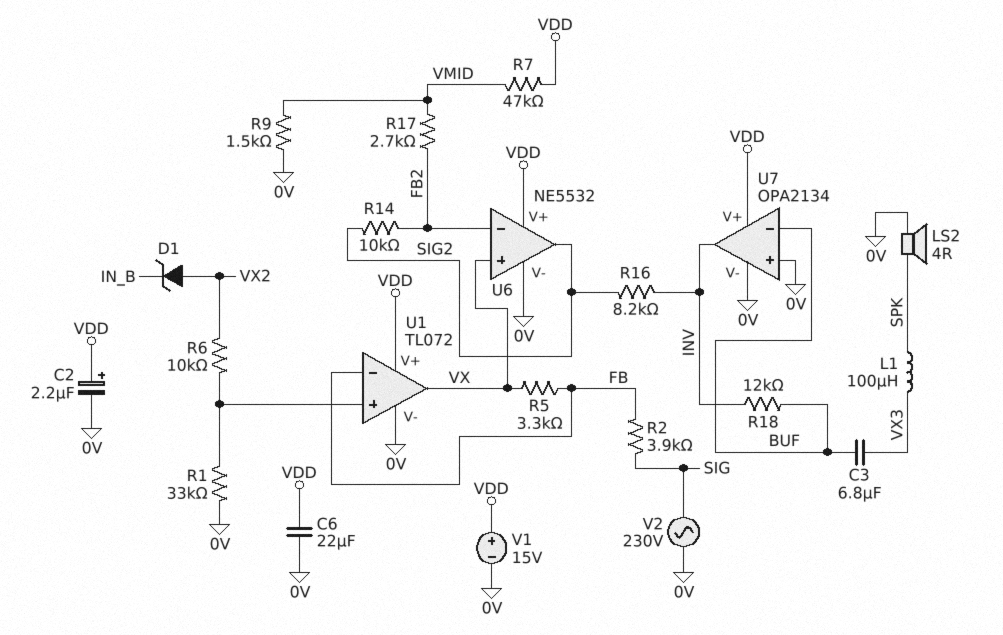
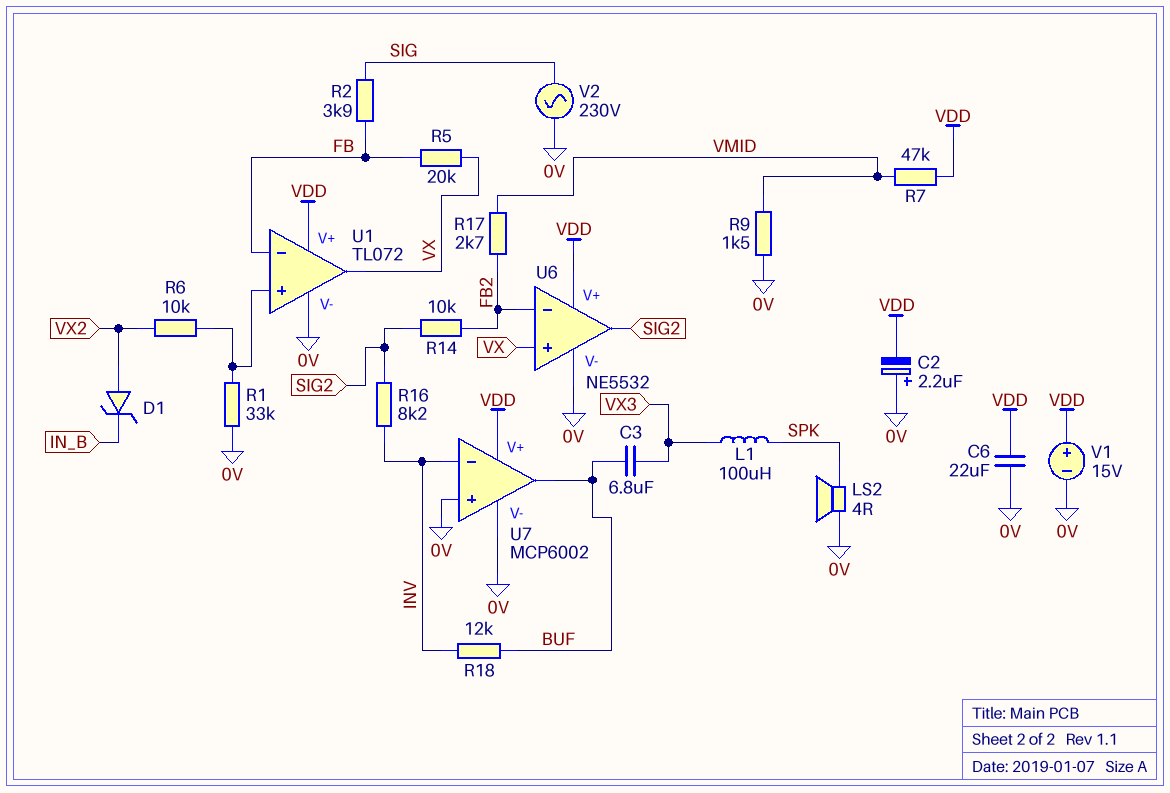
C2: 2.2uF (plus VDD, minus 0V) -> 2.2uF (plus 0V, minus VDD)
R5: 3.3k (FB, VX) -> 20k (FB, VX)
U7: OPA2134 -> MCP6002
U7 pin in-: BUF -> INV
U7 pin out: INV -> BUF

